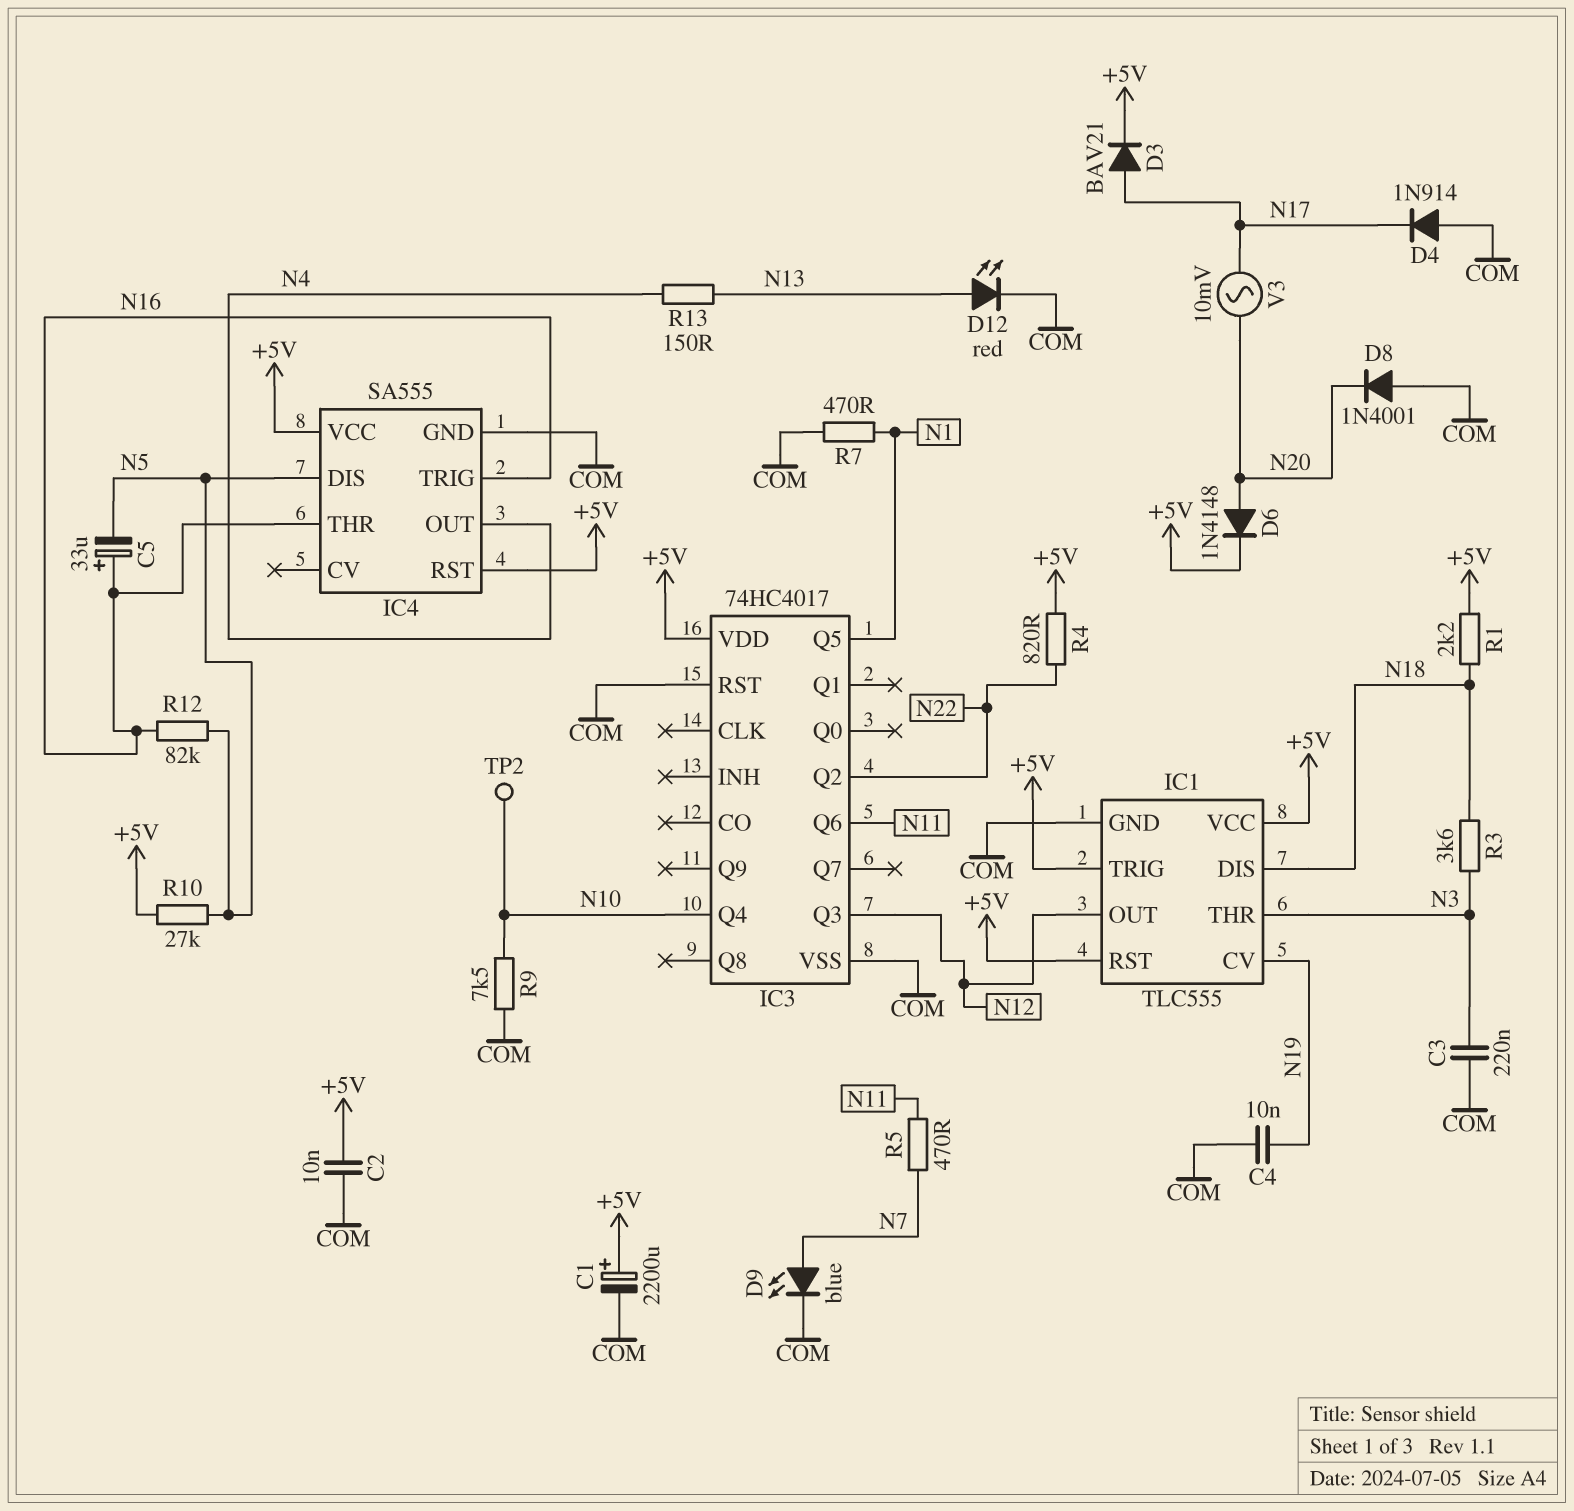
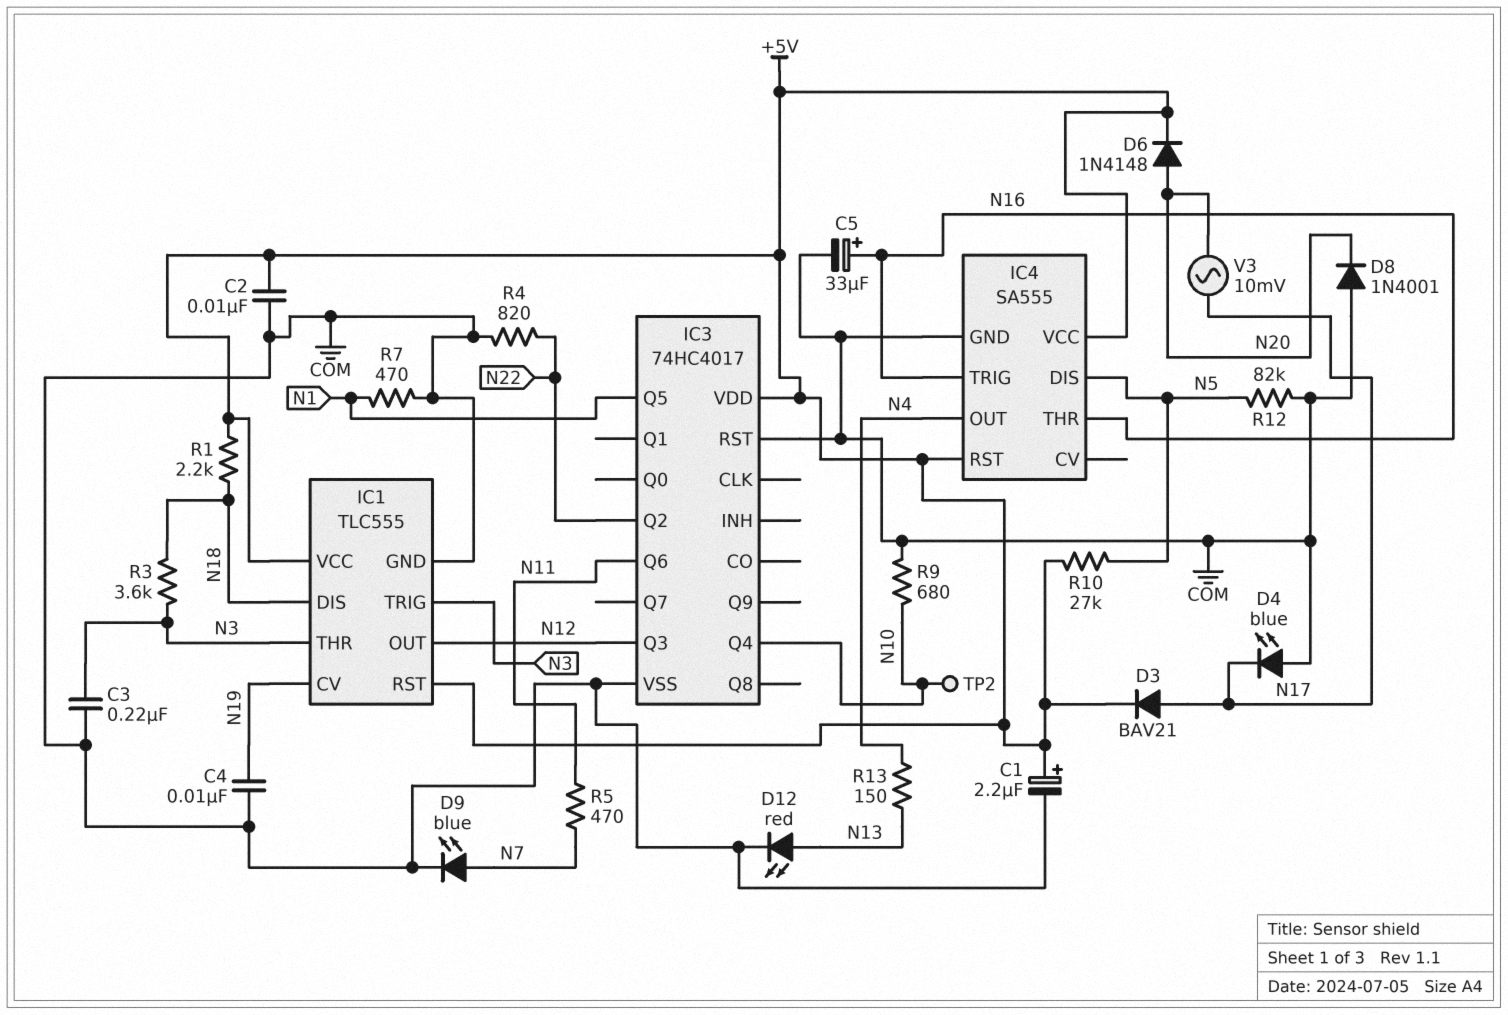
C1: 2200uF (plus +5V, minus COM) -> 2.2uF (plus +5V, minus COM)
C5: 33uF (plus N16, minus N5) -> 33uF (plus N16, minus COM)
D4: diode 1N914 (A COM, K N17) -> LED blue (A COM, K N17)
IC1 pin TRIG: +5V -> N3
R4: 820 (+5V, N22) -> 820 (COM, N22)
R9: 7.5k (COM, N10) -> 680 (COM, N10)
R12: 82k (N5, N16) -> 82k (COM, N5)

